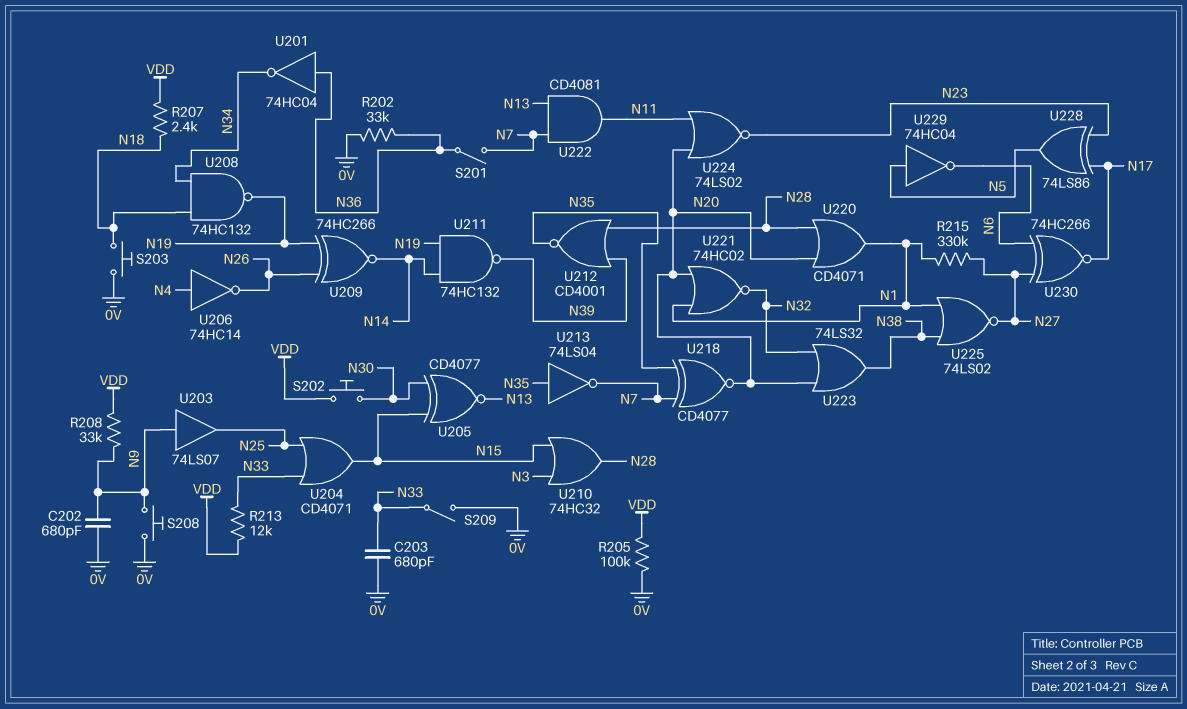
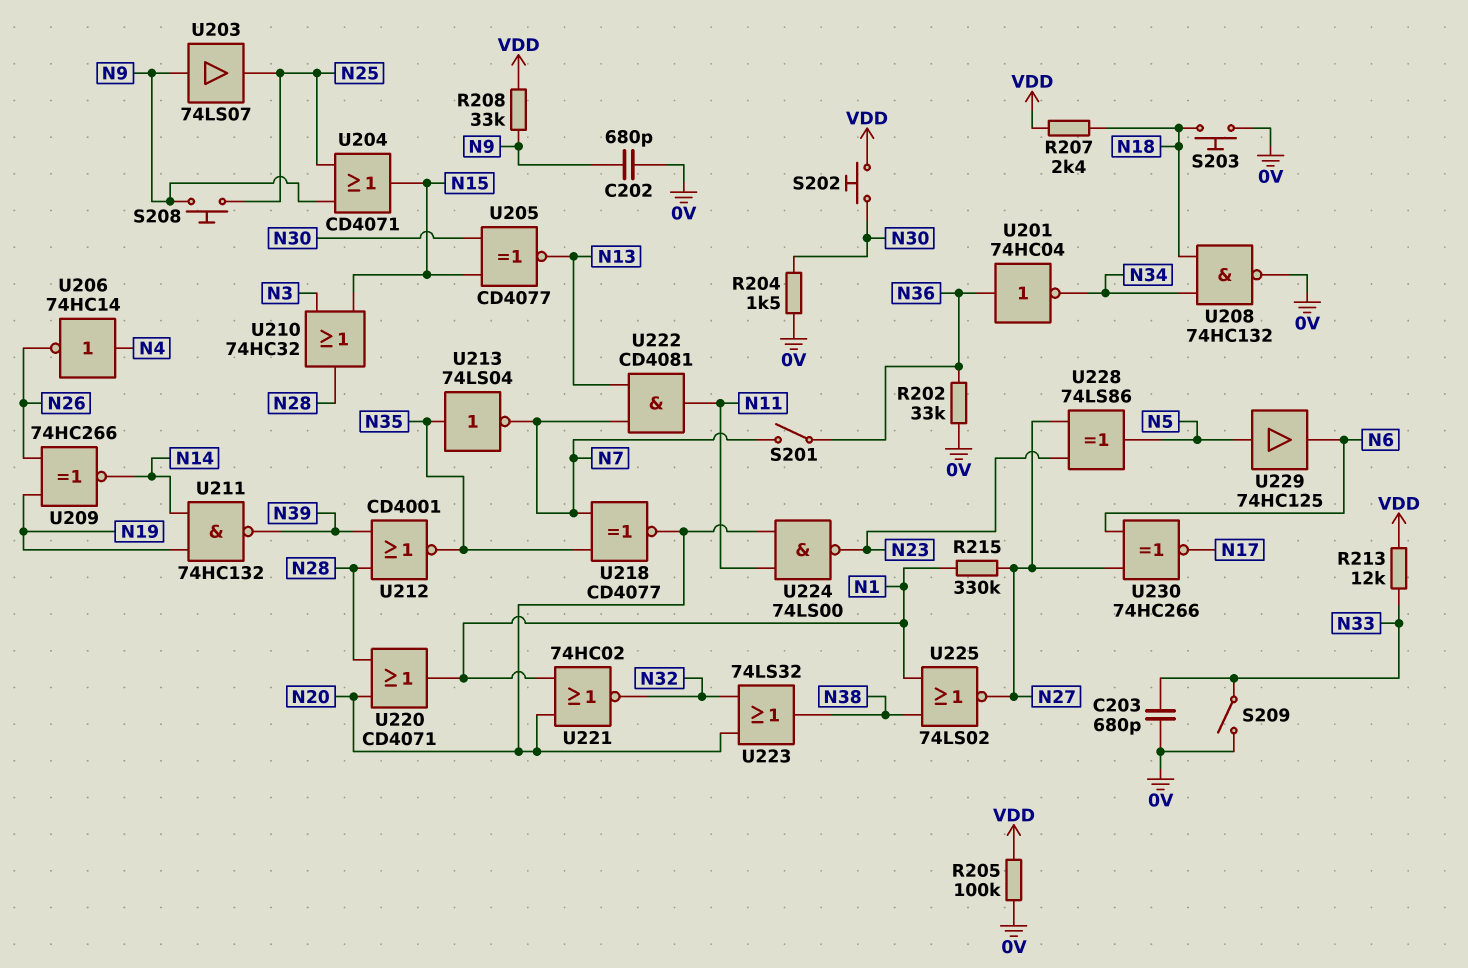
R204: none -> 1.5k (0V, N30)
S208: button (0V, N9) -> button (N9, N25)
U204: OR CD4071 (in N25, in N33, out N15) -> OR CD4071 (in N9, in N25, out N15)
U208: NAND 74HC132 (in N18, in N34, out N19) -> NAND 74HC132 (in N18, in N34, out 0V)
U224: NOR 74LS02 (in N11, in N20, out N23) -> NAND 74LS00 (in N11, in N20, out N23)
U228: XOR 74LS86 (in N17, in N23, out N5) -> XOR 74LS86 (in N23, in N27, out N5)
U229: NOT 74HC04 (in N5, out N6) -> buffer 74HC125 (in N5, out N6)

